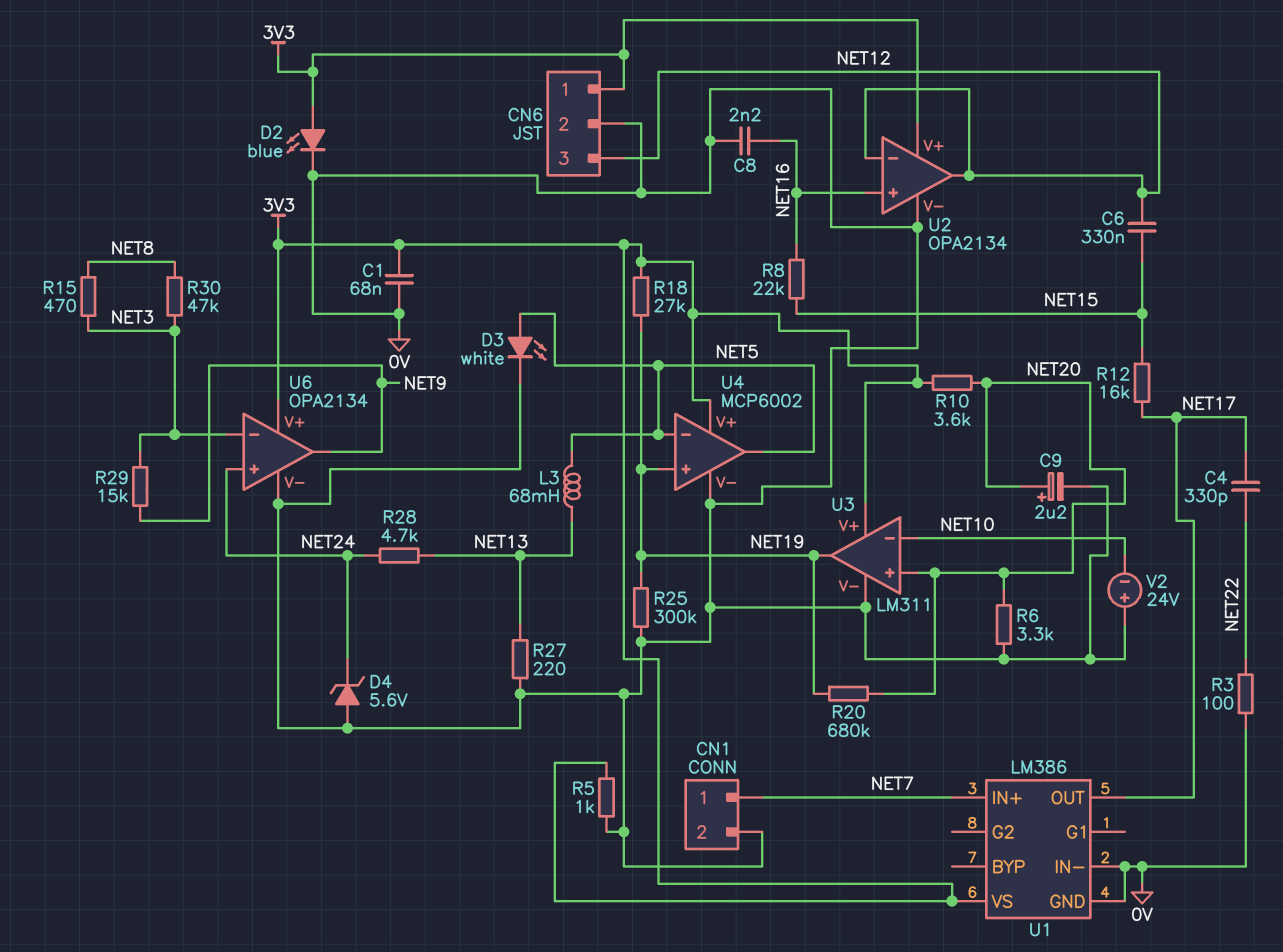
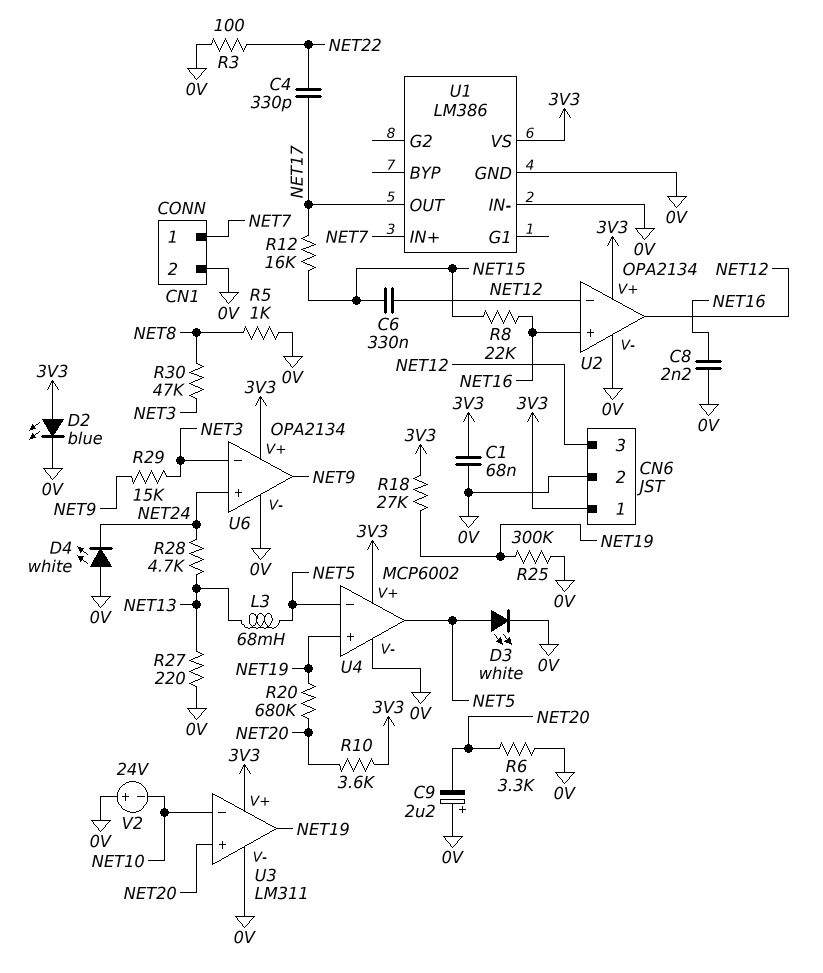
C9: 2.2uF (plus NET20, minus 0V) -> 2.2uF (plus 0V, minus NET20)
D4: zener 5.6V (A 0V, K NET24) -> LED white (A 0V, K NET24)
R5: 1k (0V, 3V3) -> 1k (0V, NET8)
R15: 470 (NET3, NET8) -> none

